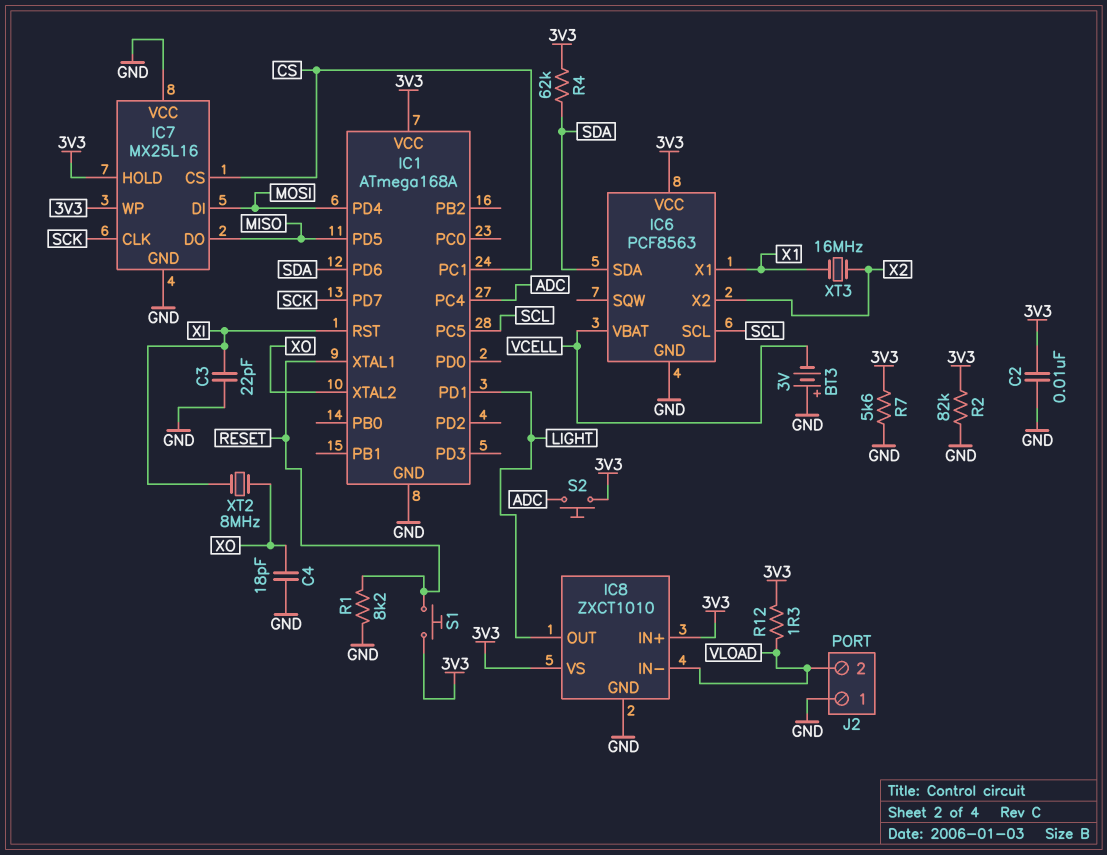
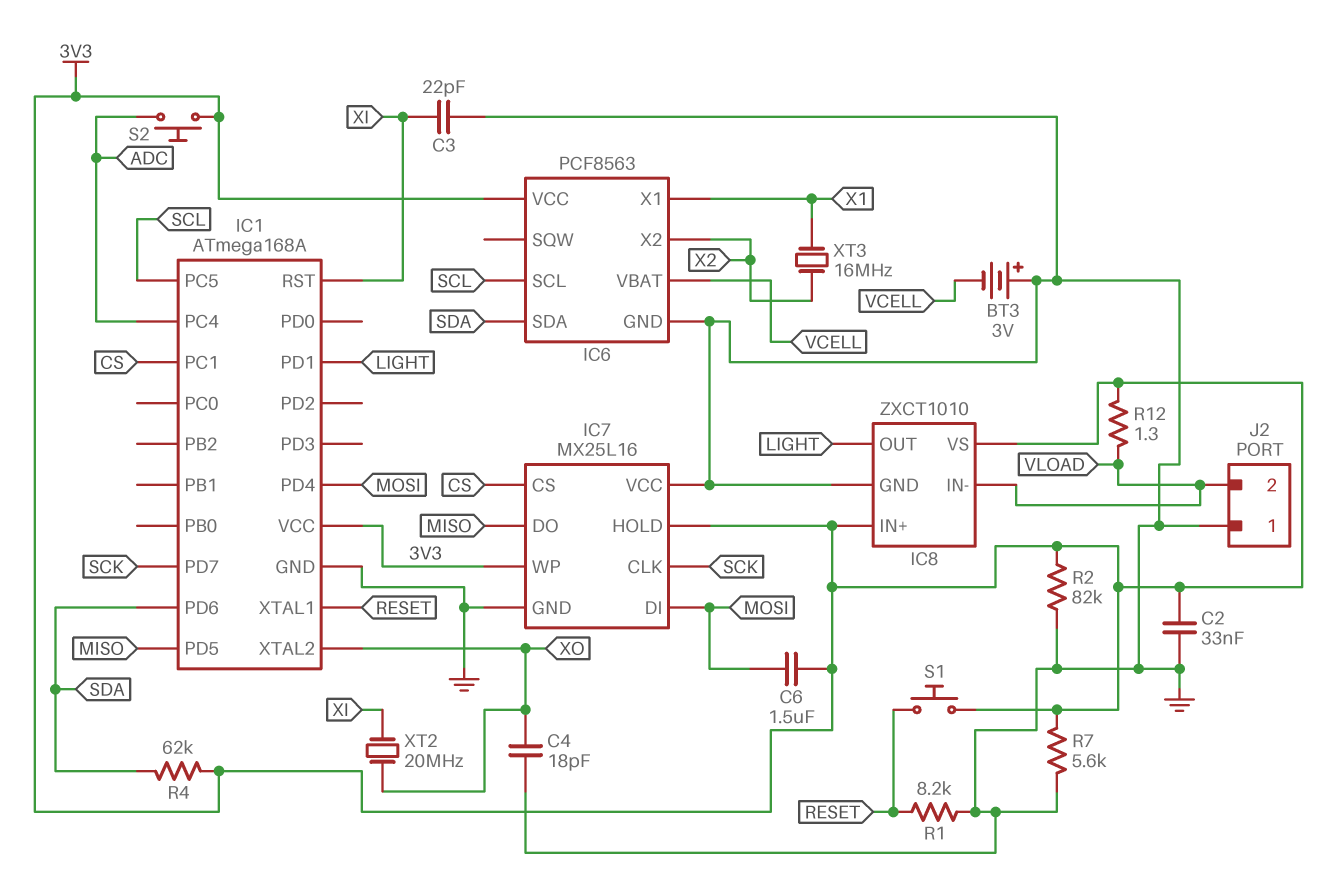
C2: 10nF (3V3, GND) -> 33nF (3V3, GND)
C6: none -> 1.5uF (3V3, MOSI)
XT2: 8MHz (XI, XO) -> 20MHz (XI, XO)

